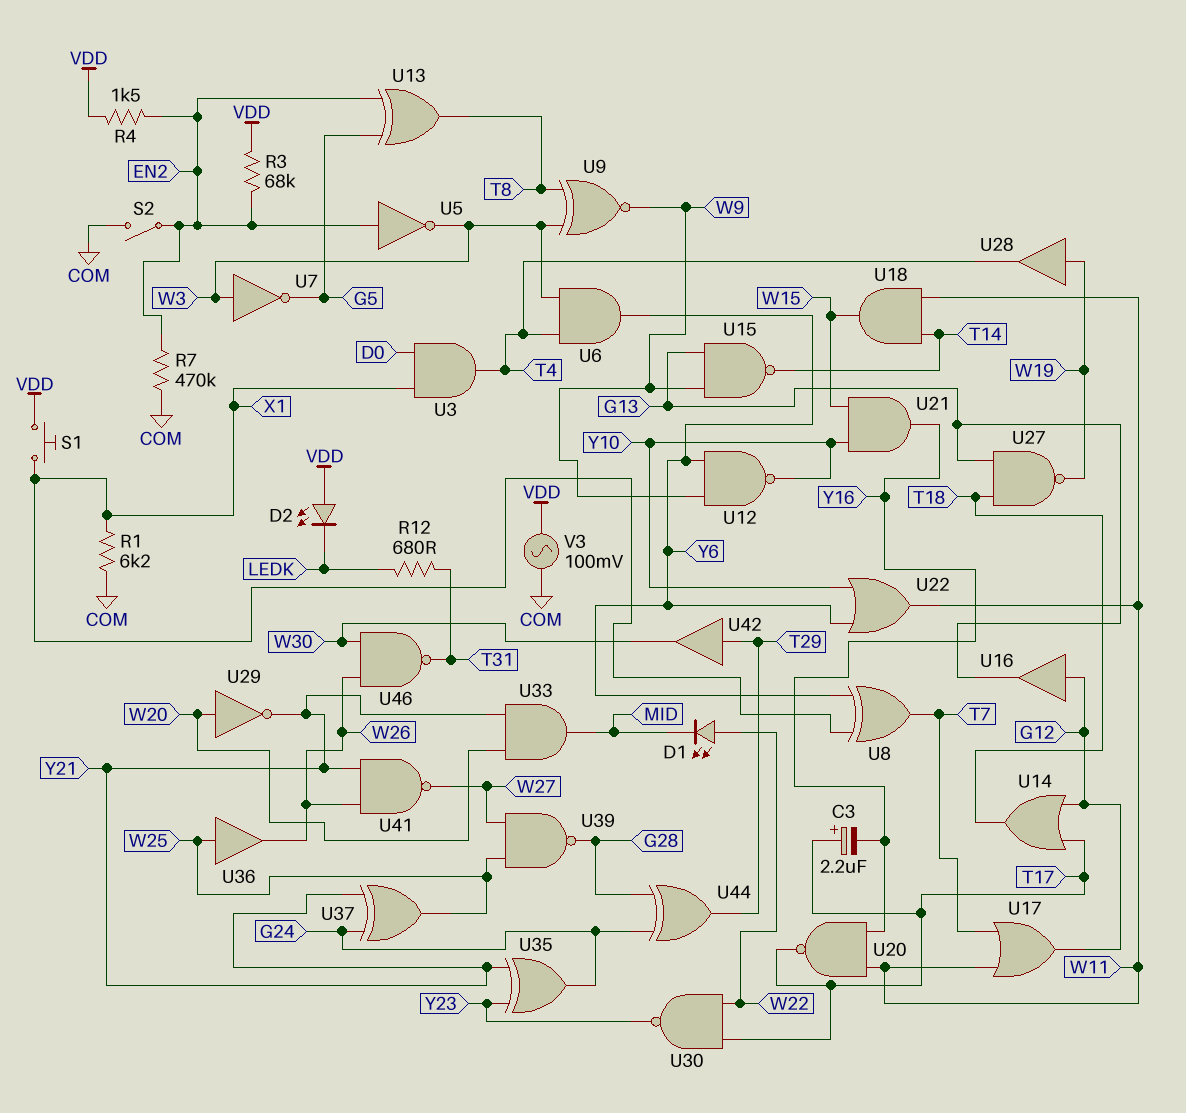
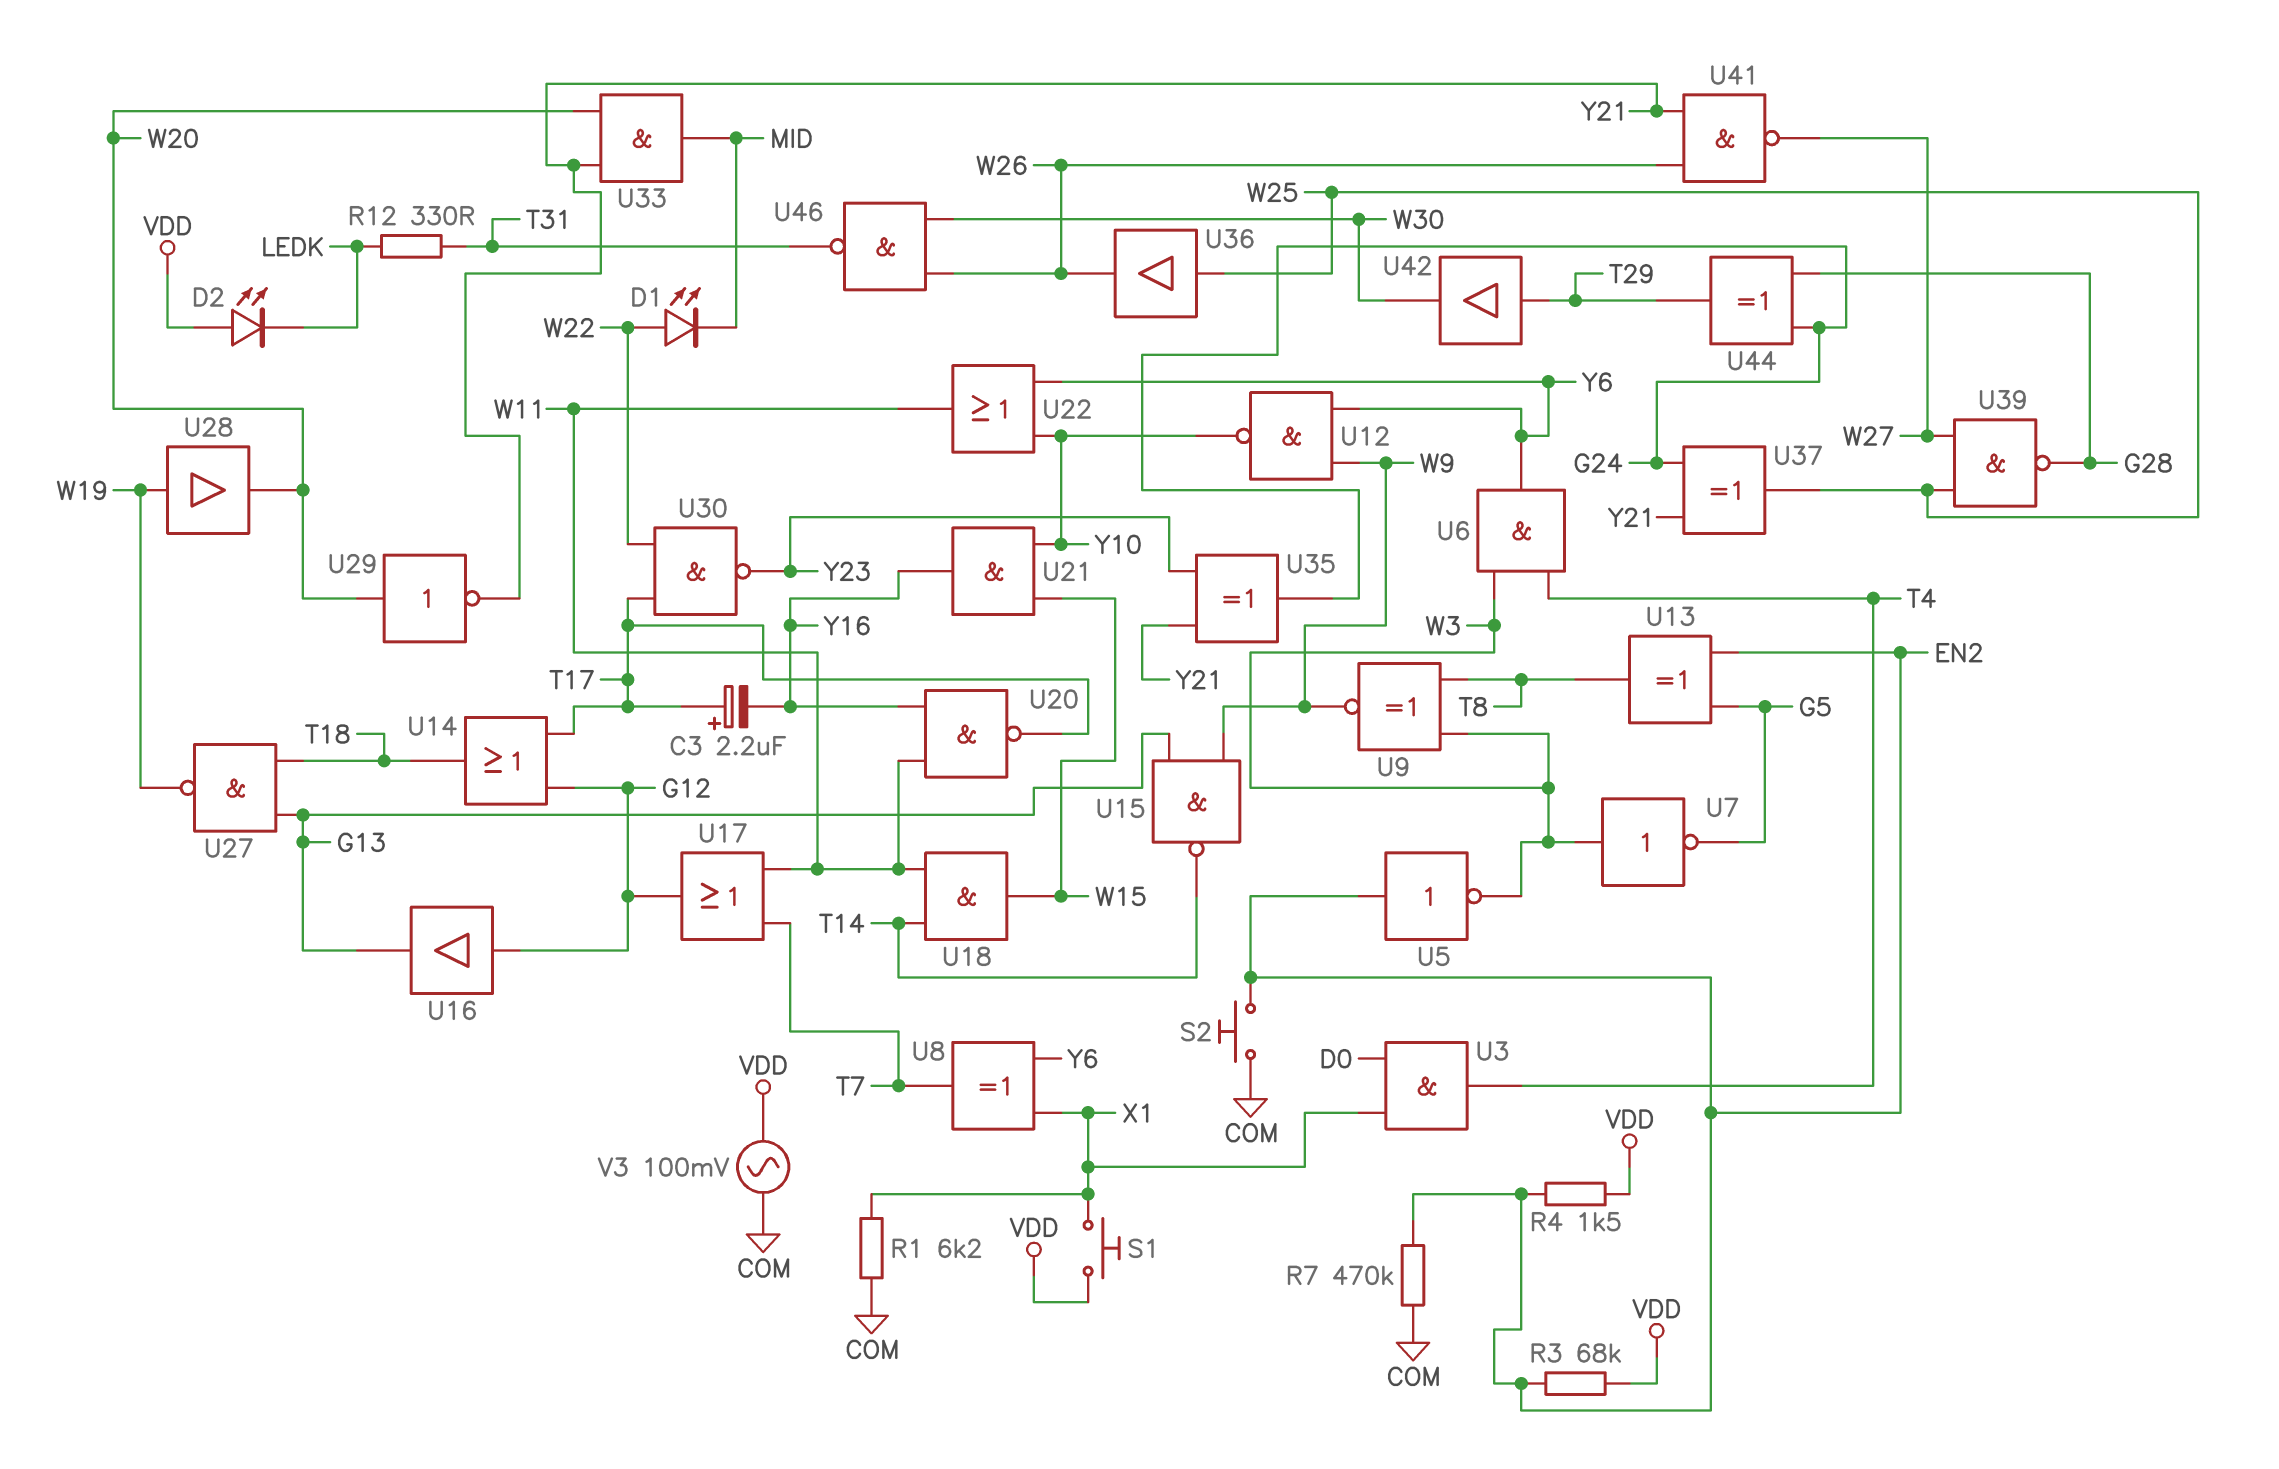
R12: 680 (LEDK, T31) -> 330 (LEDK, T31)
S2: switch (COM, EN2) -> button (COM, EN2)
U28: buffer (in W19, out T4) -> buffer (in W19, out W20)

